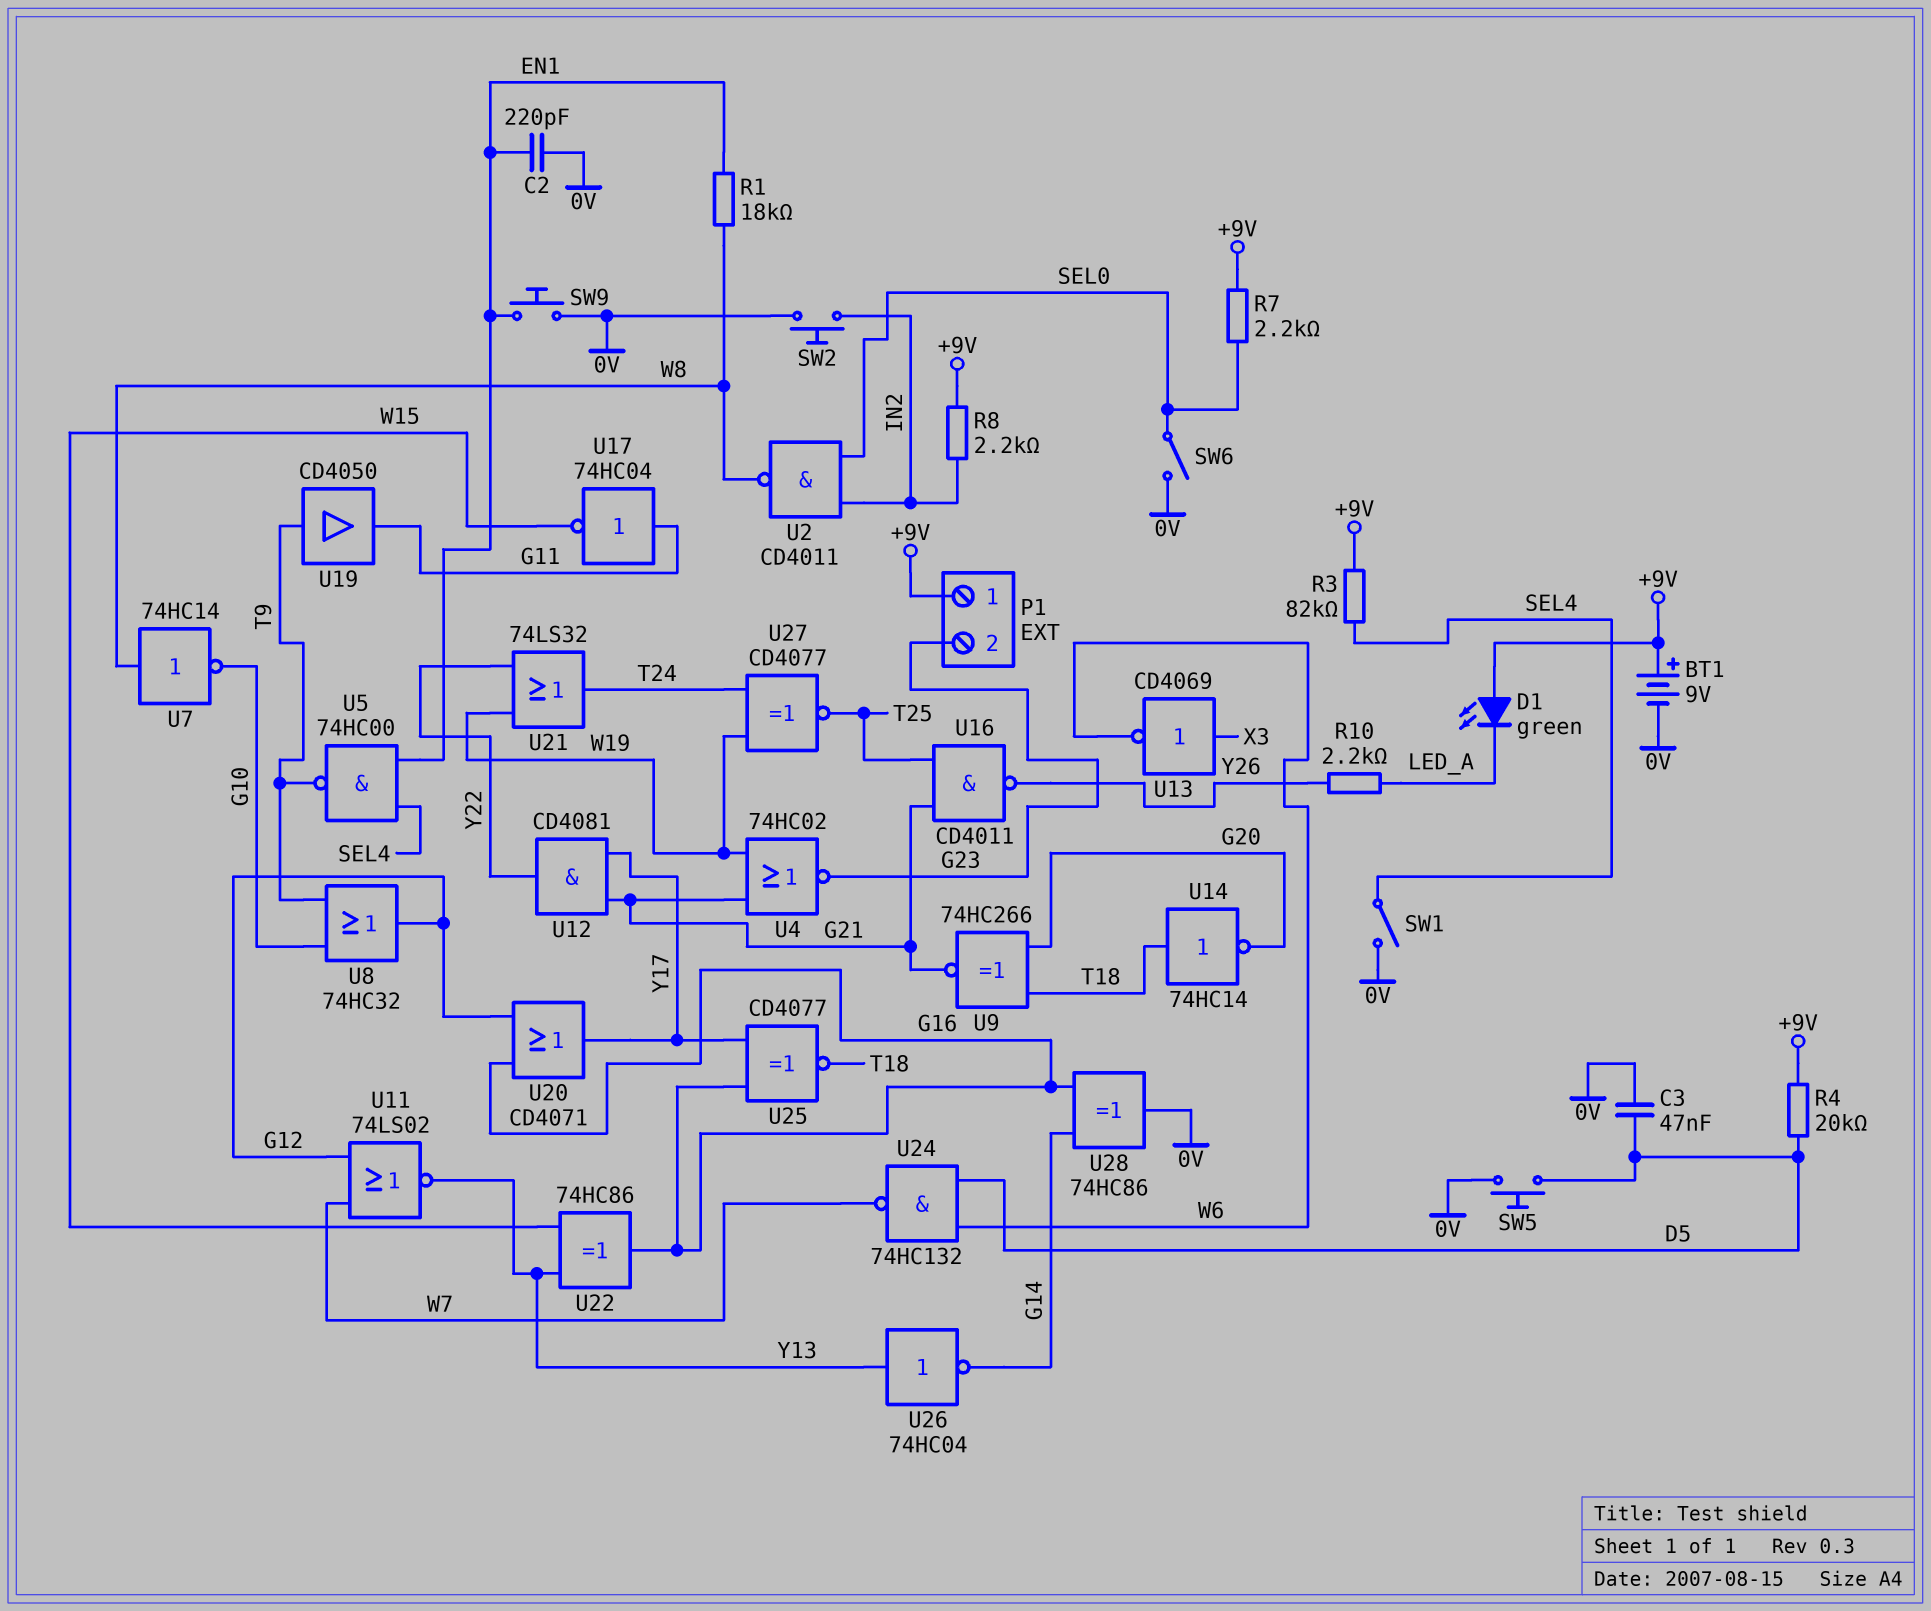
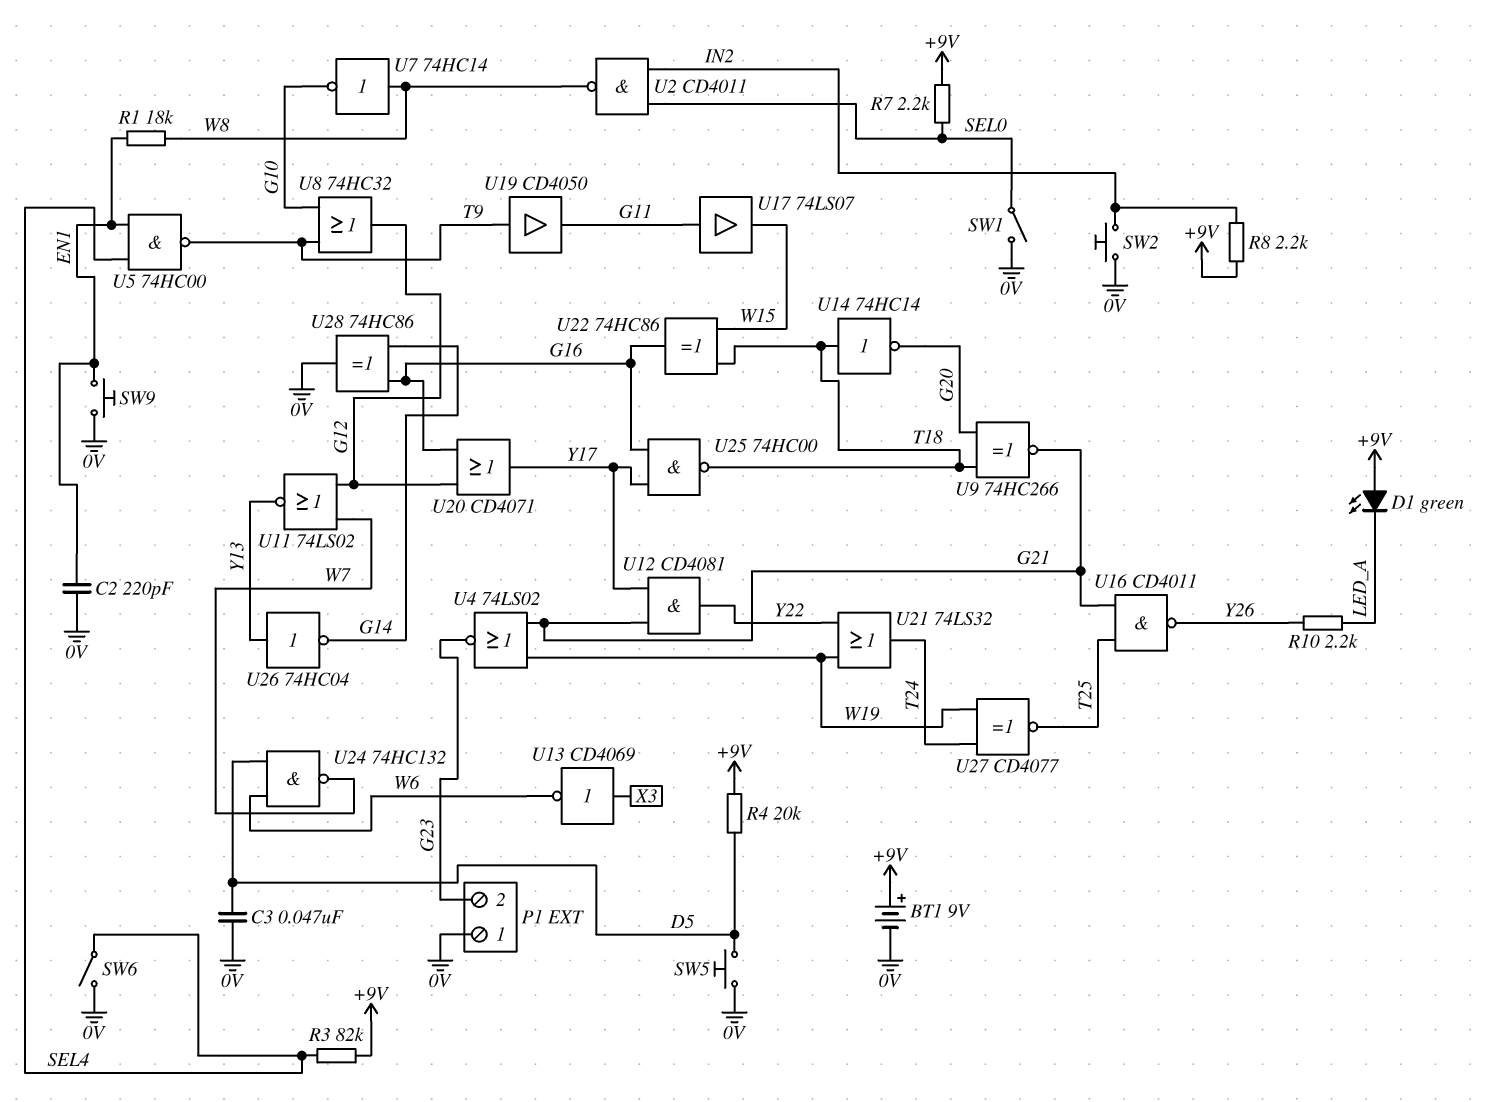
P1 pin 1: +9V -> 0V
SW1: switch (0V, SEL4) -> switch (0V, SEL0)
SW6: switch (0V, SEL0) -> switch (0V, SEL4)
U4: NOR 74HC02 (in G21, in W19, out G23) -> NOR 74LS02 (in G21, in W19, out G23)
U17: NOT 74HC04 (in G11, out W15) -> buffer 74LS07 (in G11, out W15)
U22: XOR 74HC86 (in W15, in Y13, out G16) -> XOR 74HC86 (in T18, in W15, out G16)
U25: XNOR CD4077 (in G16, in Y17, out T18) -> NAND 74HC00 (in G16, in Y17, out T18)

